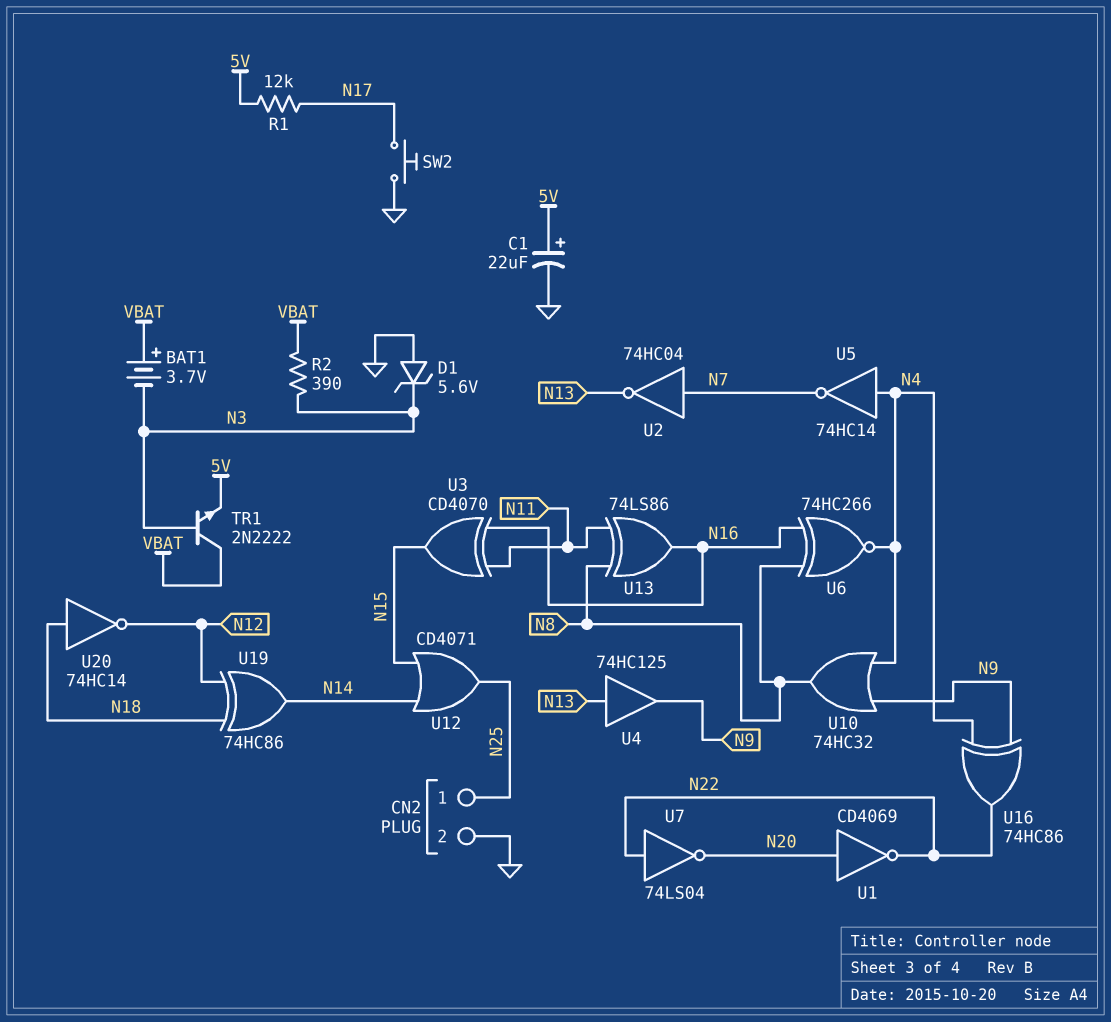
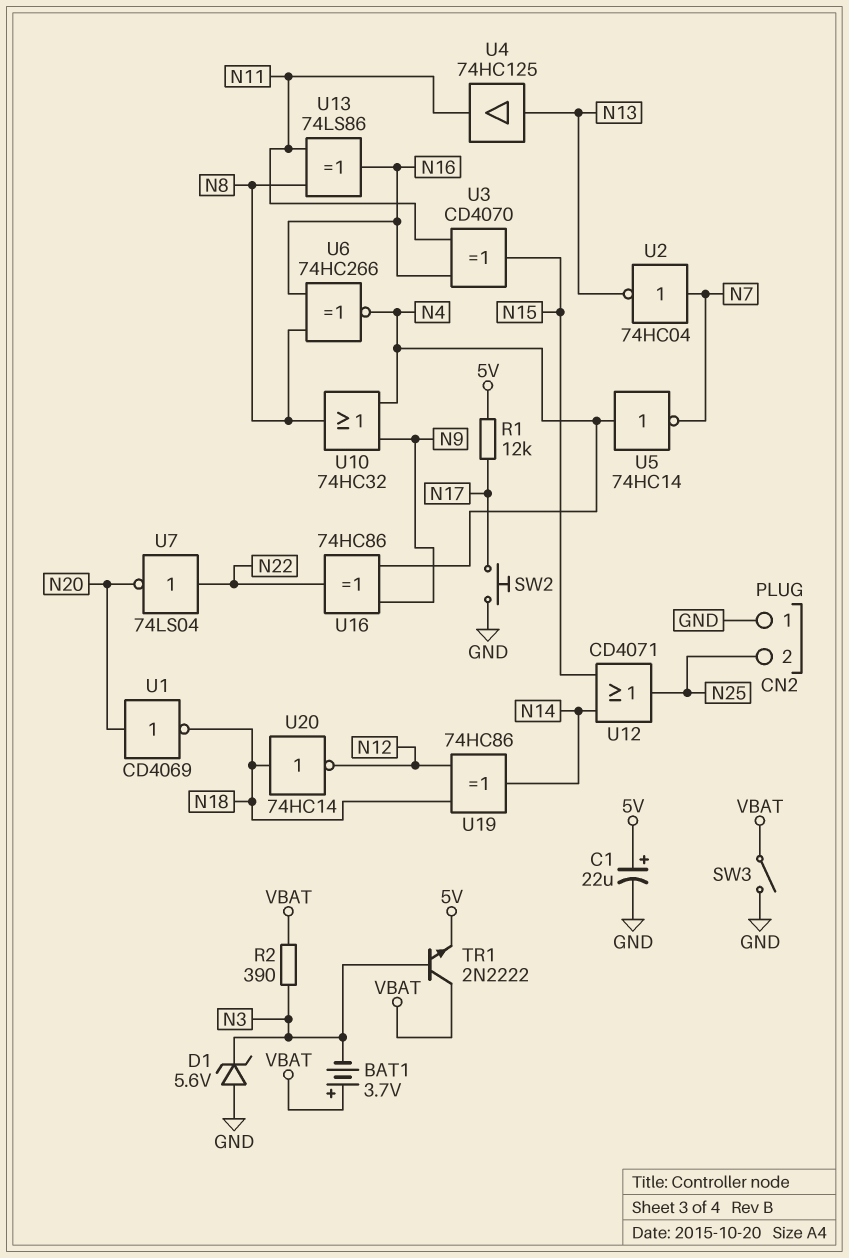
CN2 pin 1: N25 -> GND
CN2 pin 2: GND -> N25
SW3: none -> switch (GND, VBAT)
U1: NOT CD4069 (in N20, out N22) -> NOT CD4069 (in N20, out N18)
U4: buffer 74HC125 (in N13, out N9) -> buffer 74HC125 (in N13, out N11)

